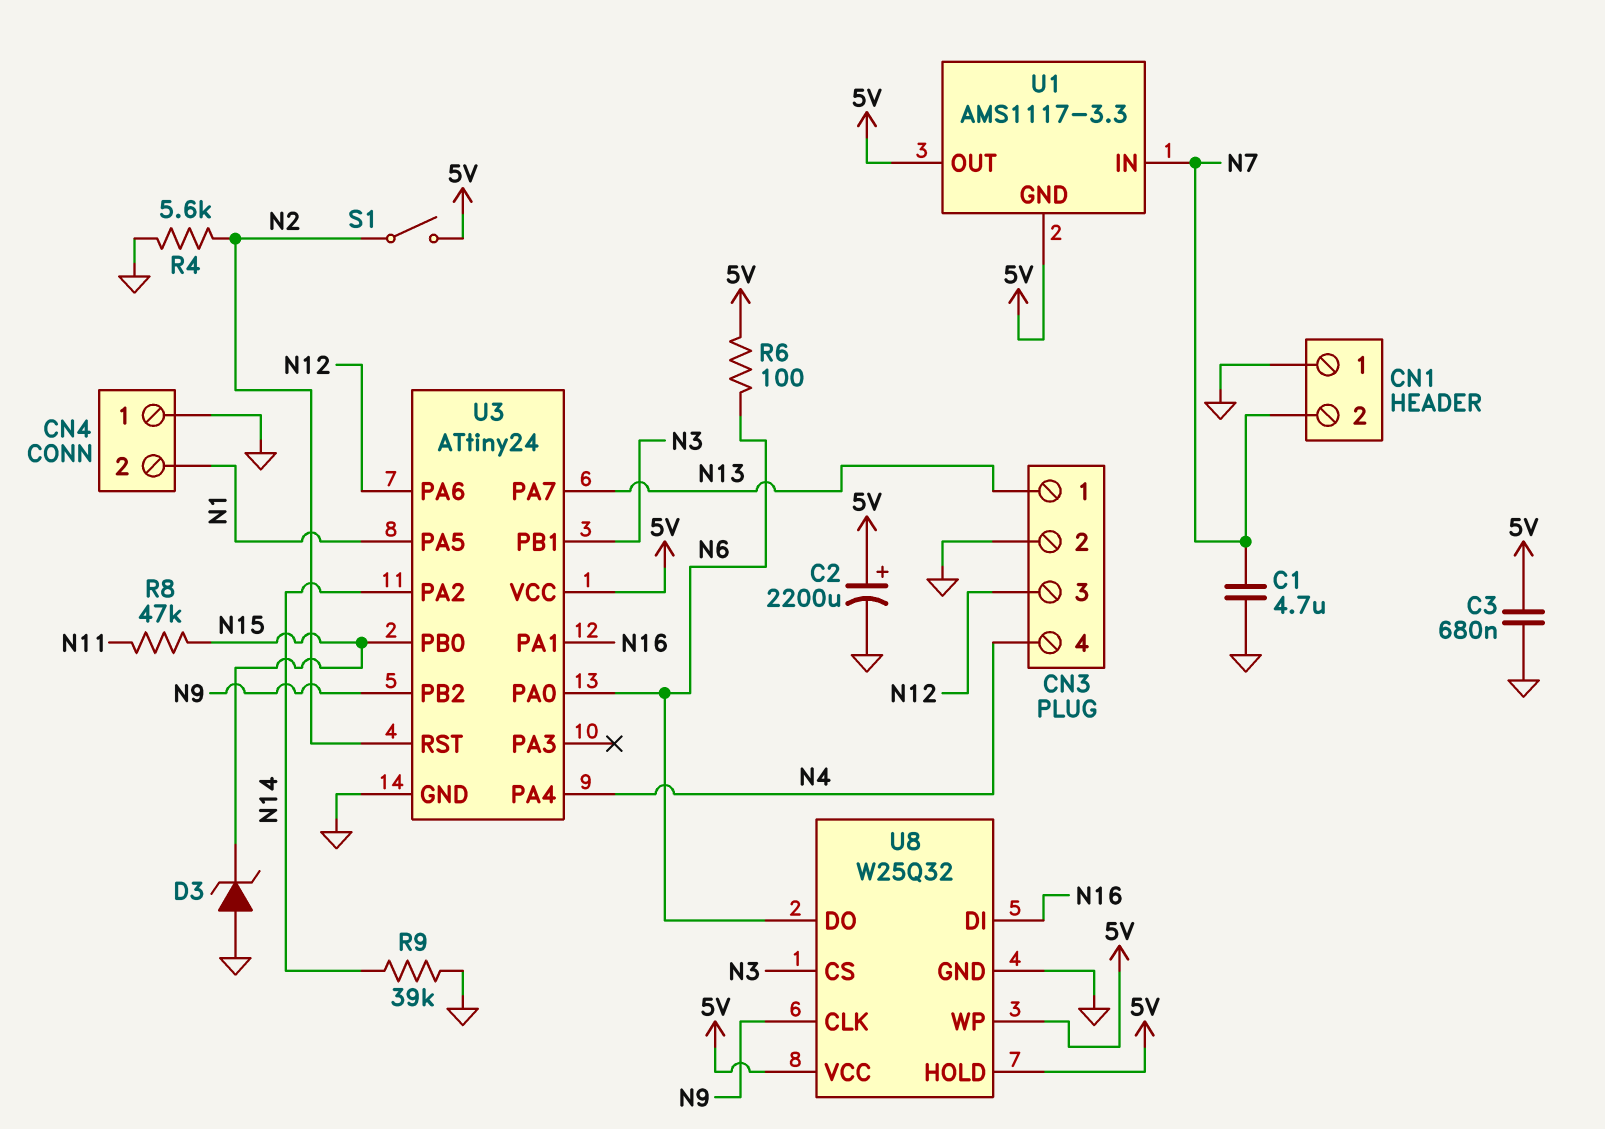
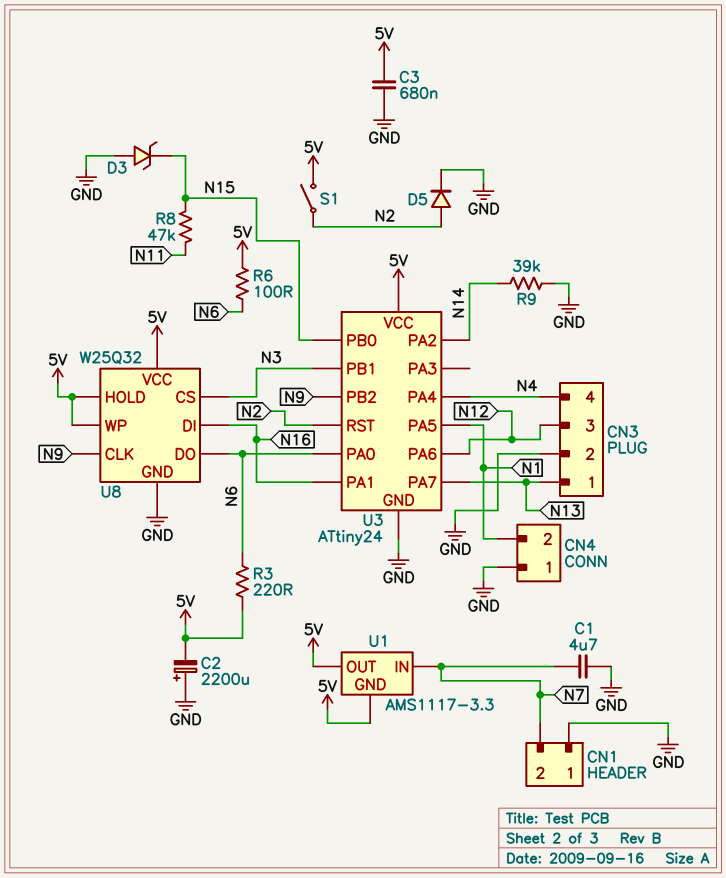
C2: 2200uF (plus 5V, minus GND) -> 2200uF (plus GND, minus 5V)
D5: none -> diode (A N2, K GND)
R3: none -> 220 (5V, N6)
R4: 5.6k (GND, N2) -> none

